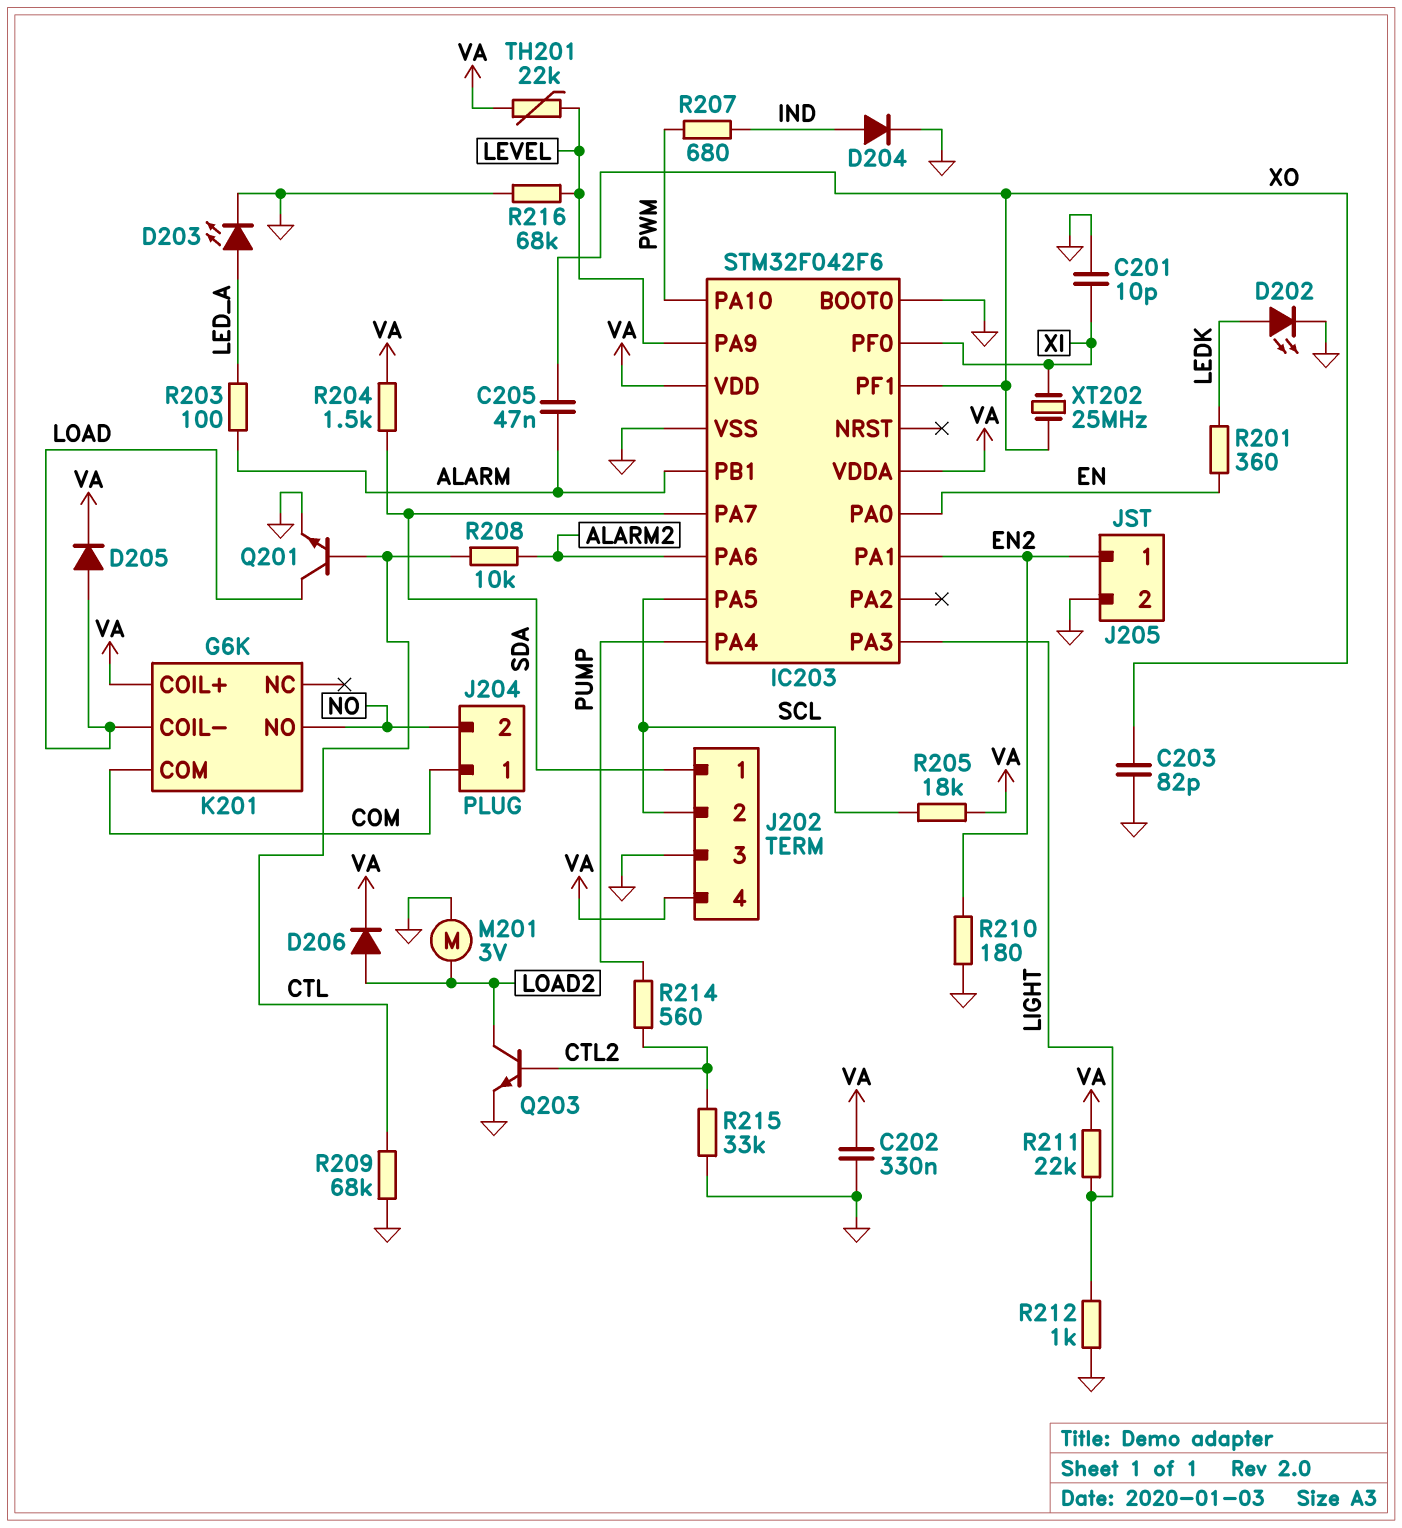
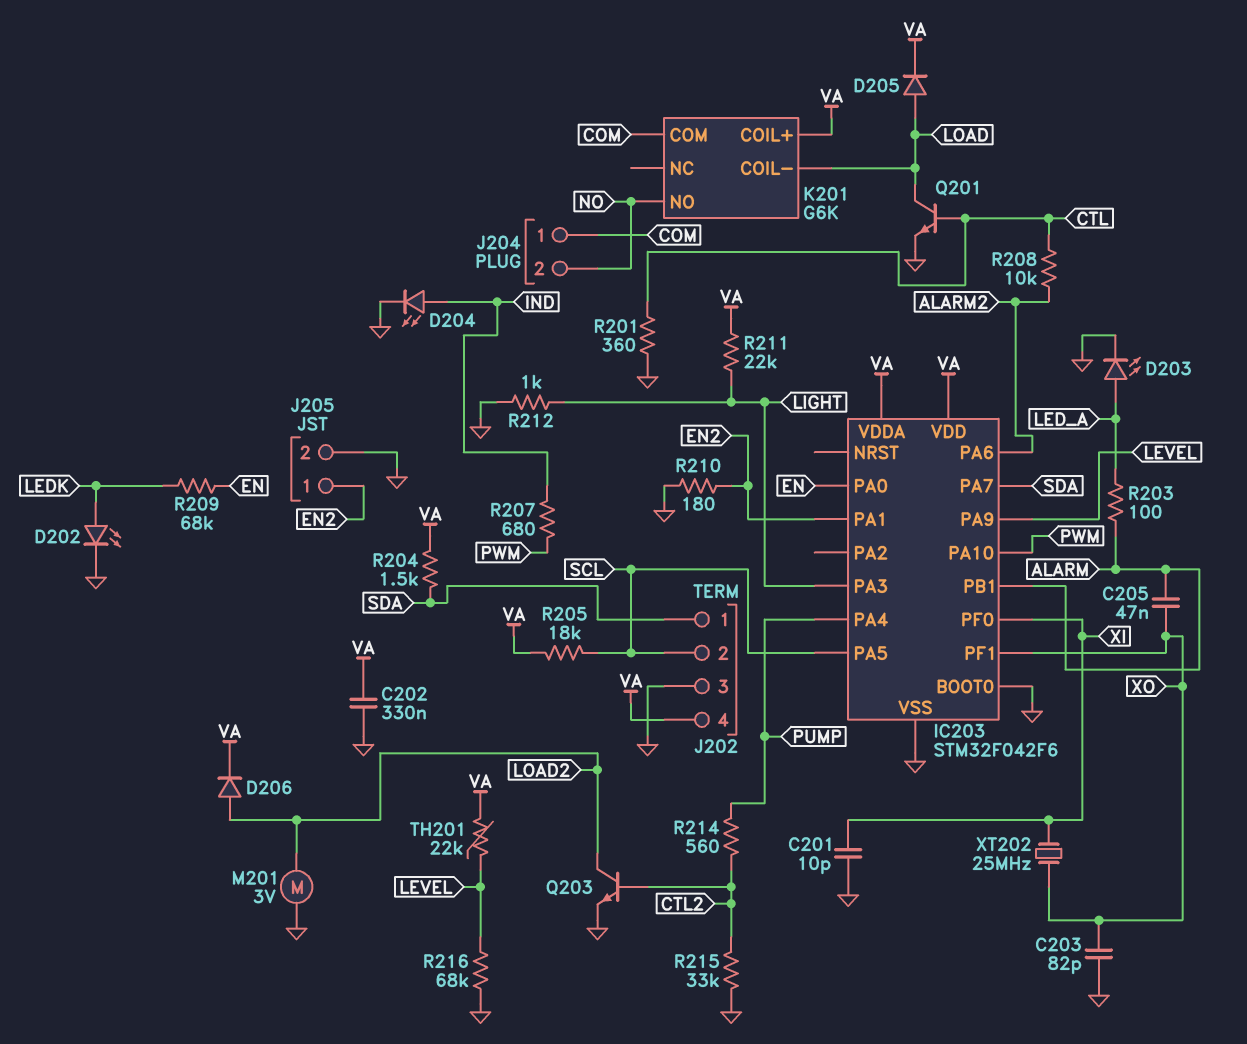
D204: diode (A IND, K GND) -> LED (A IND, K GND)
R201: 360 (EN, LEDK) -> 360 (CTL, GND)
R209: 68k (CTL, GND) -> 68k (EN, LEDK)

